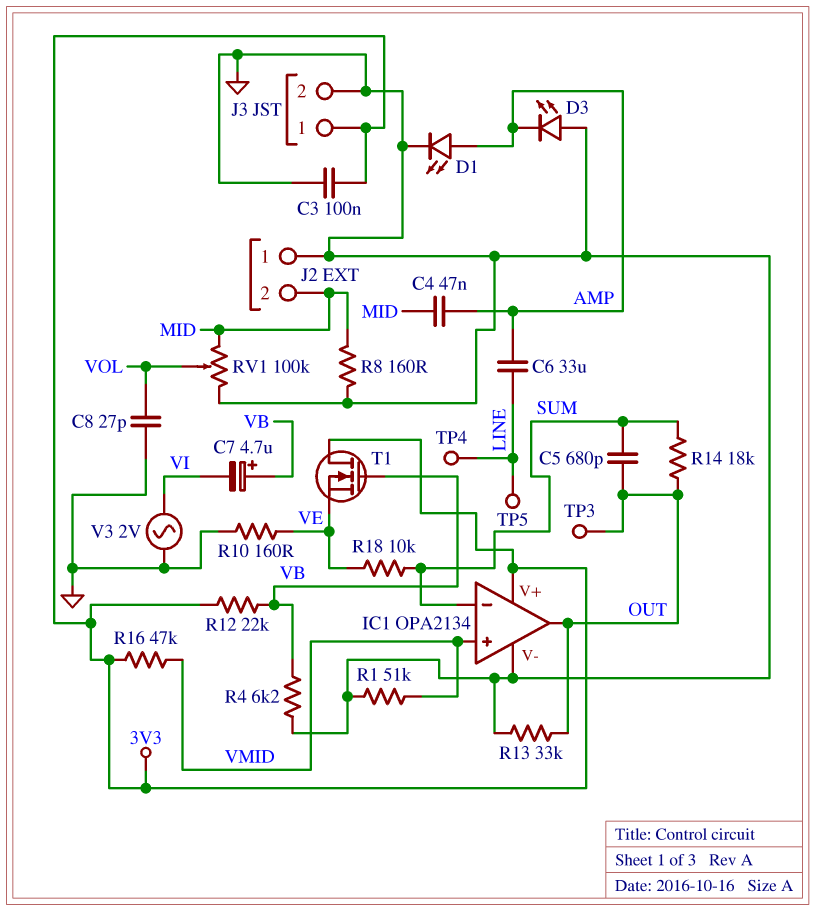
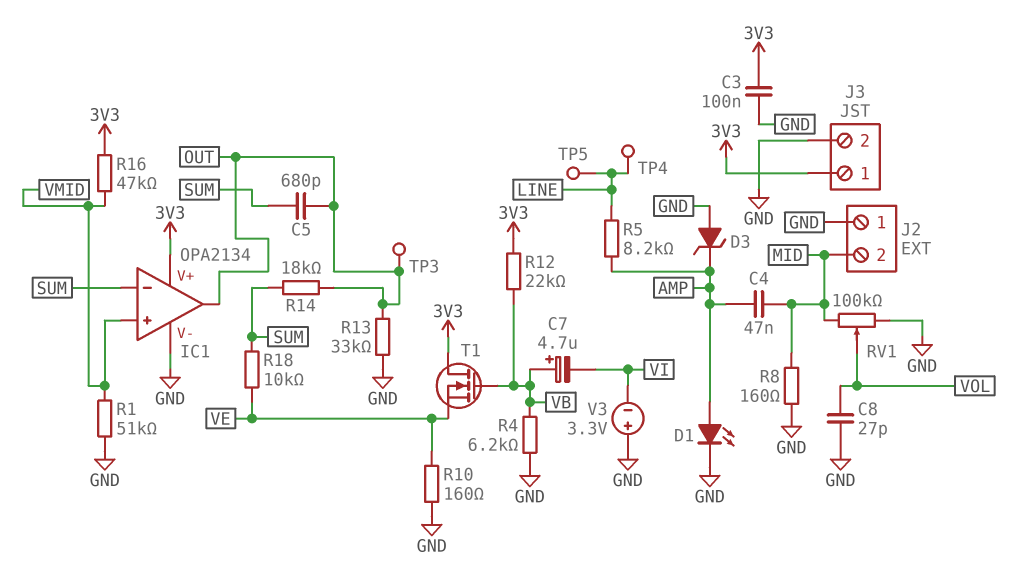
C6: 33uF (AMP, LINE) -> none
D3: LED (A GND, K AMP) -> zener (A GND, K AMP)
R5: none -> 8.2k (AMP, LINE)
V3: AC 2V (GND, VI) -> 3.3V (plus GND, minus VI)

